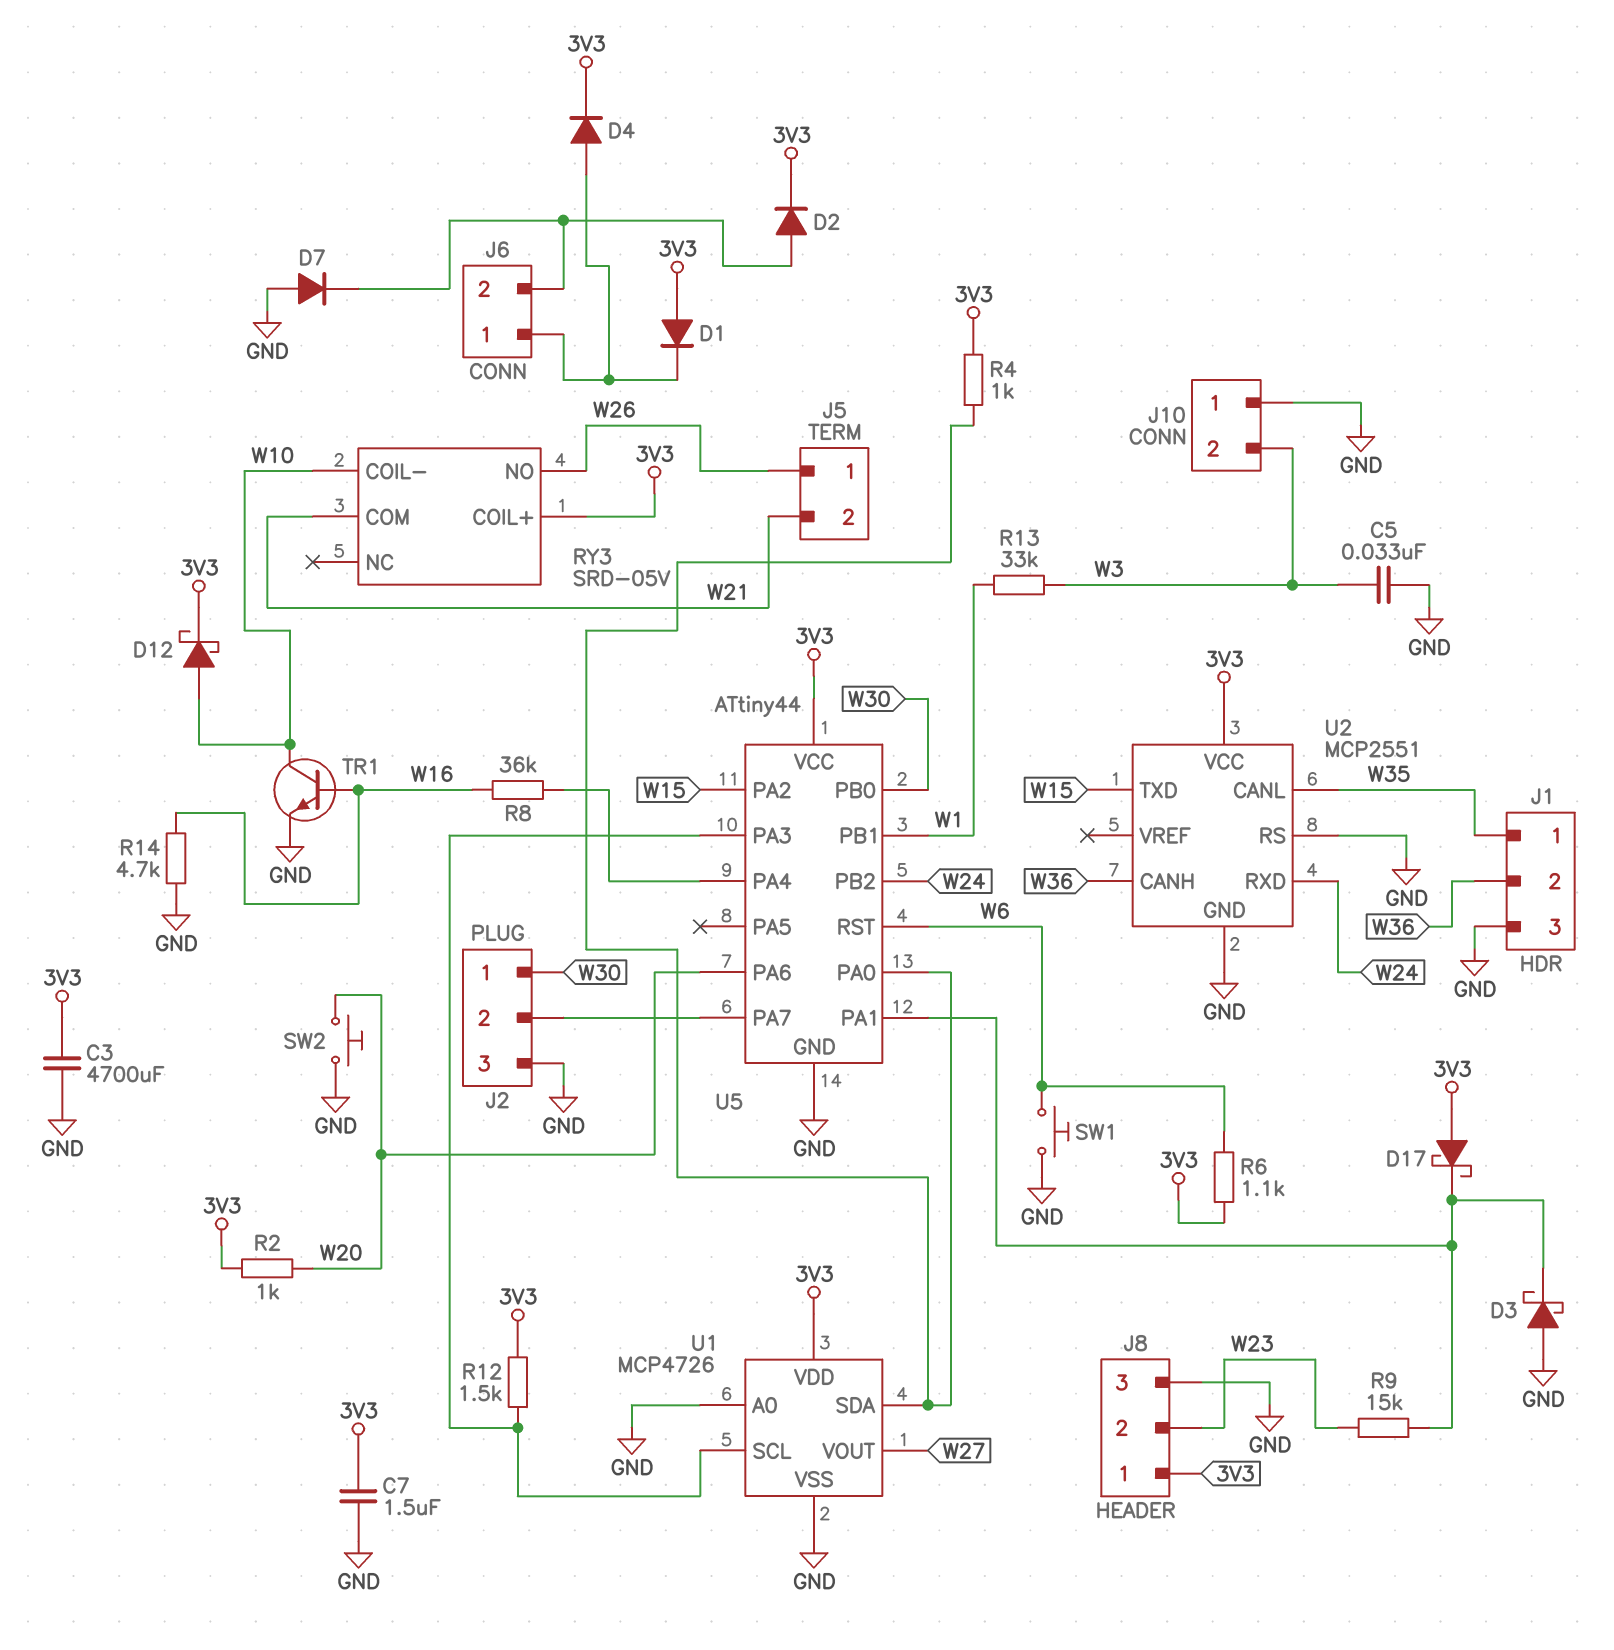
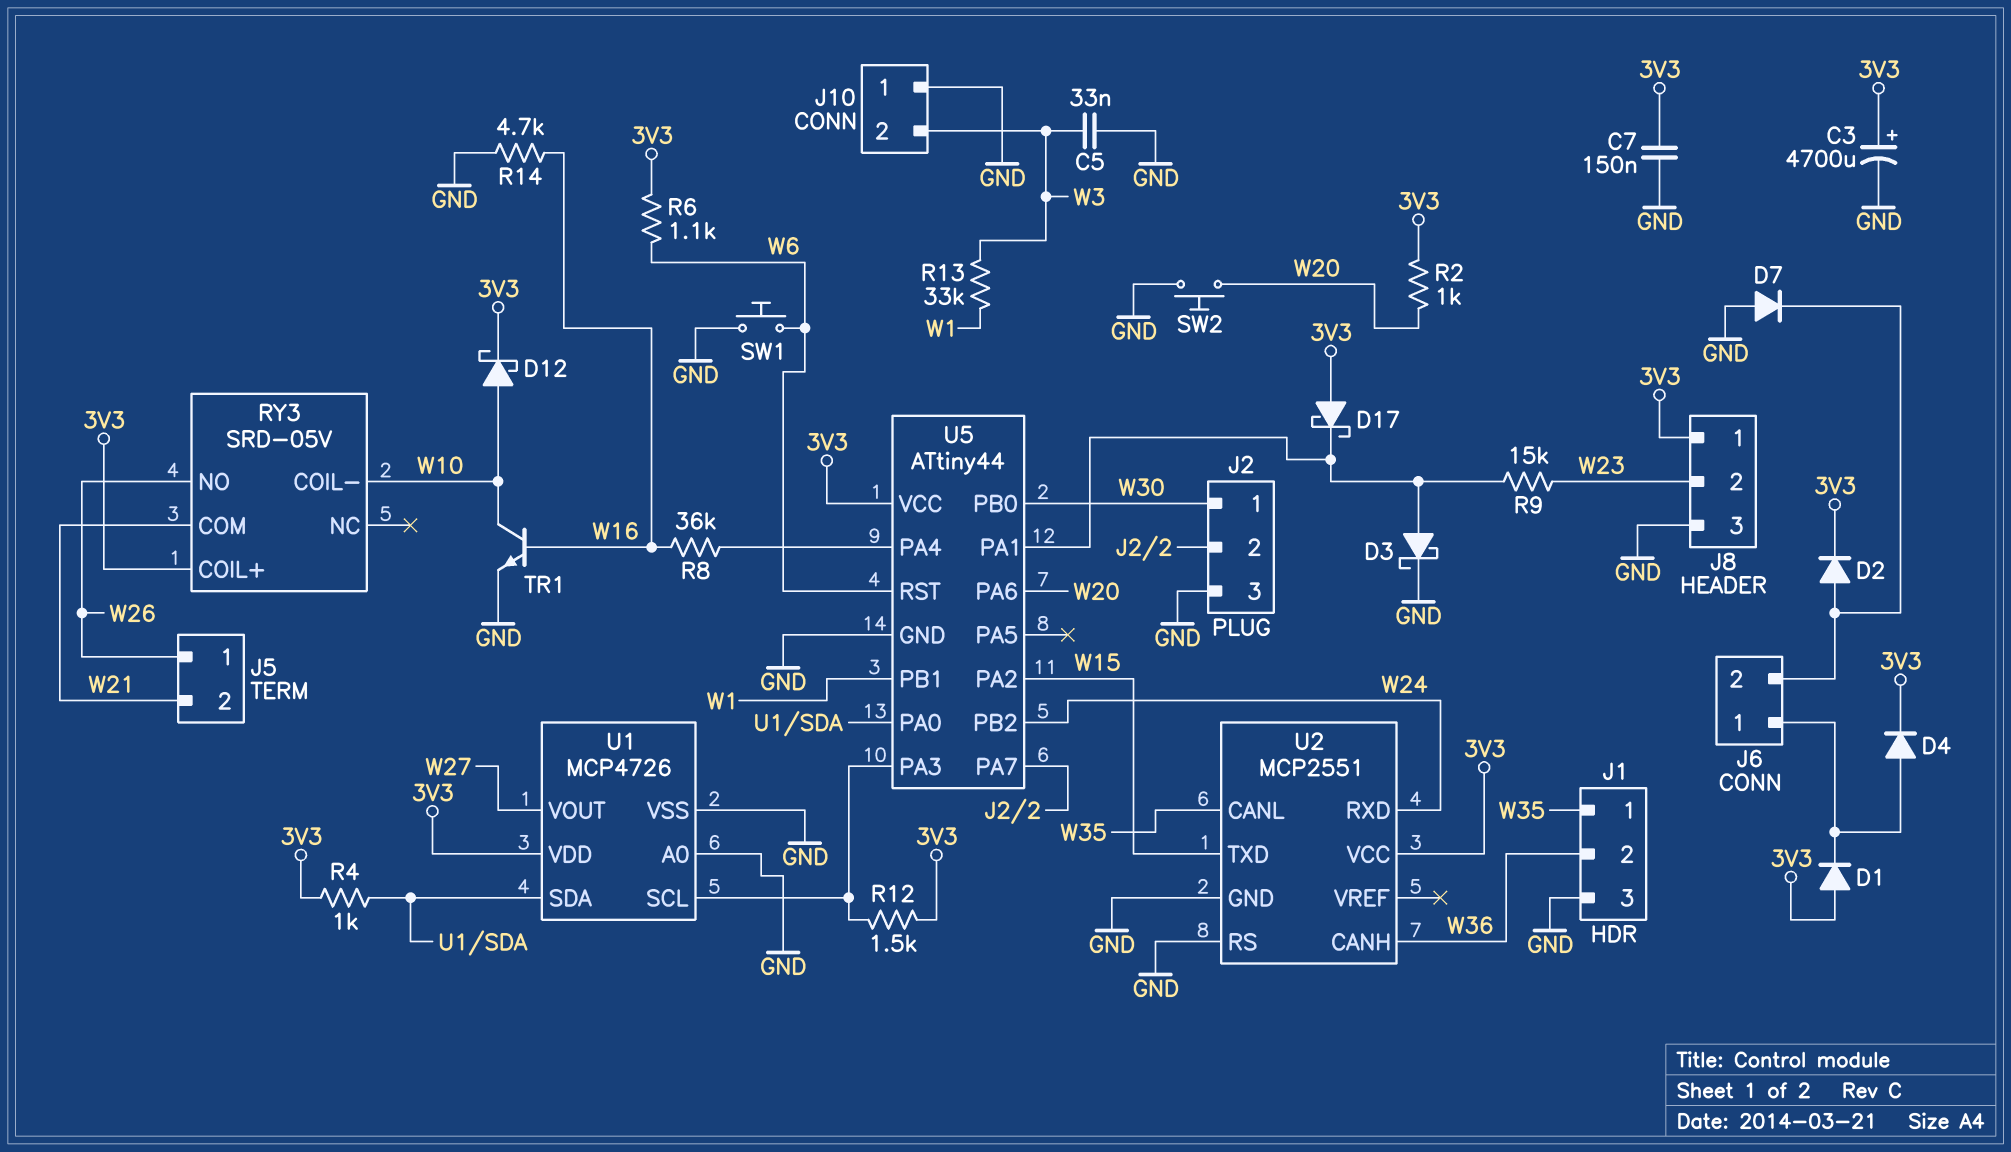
C3: 4700uF (3V3, GND) -> 4700uF (plus 3V3, minus GND)
C7: 1.5uF (3V3, GND) -> 150nF (3V3, GND)
D3: schottky (A GND, K U5/PA1) -> schottky (A U5/PA1, K GND)

